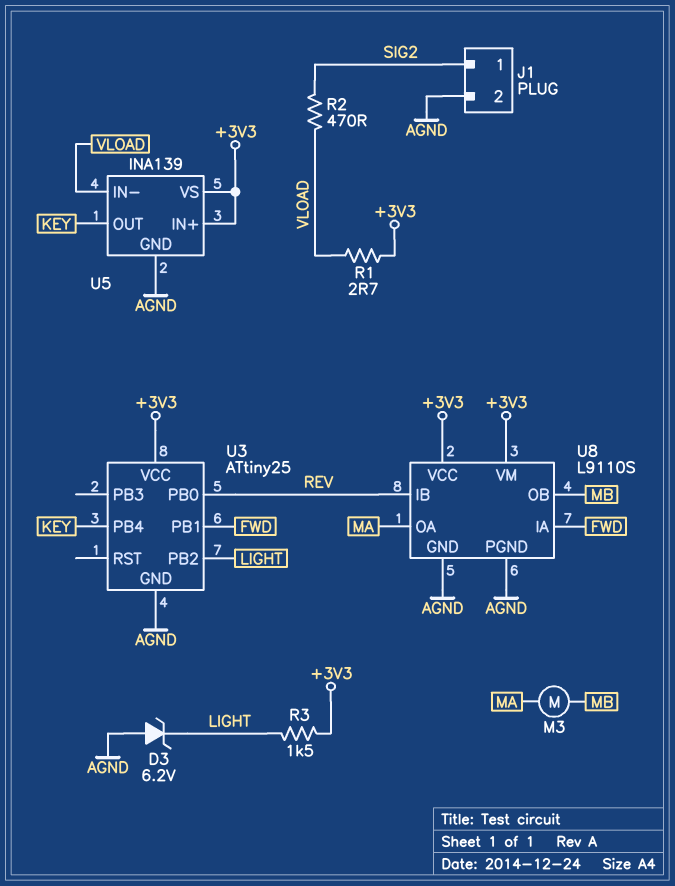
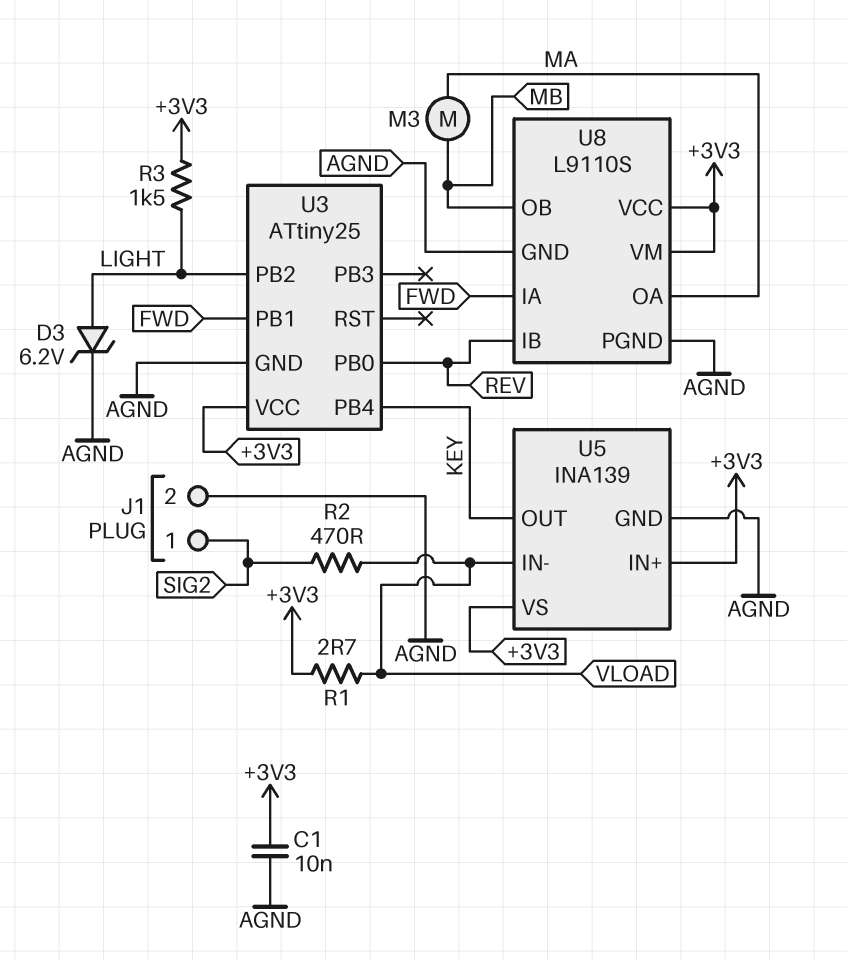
C1: none -> 10nF (+3V3, AGND)
D3: zener 6.2V (A AGND, K LIGHT) -> zener 6.2V (A LIGHT, K AGND)

